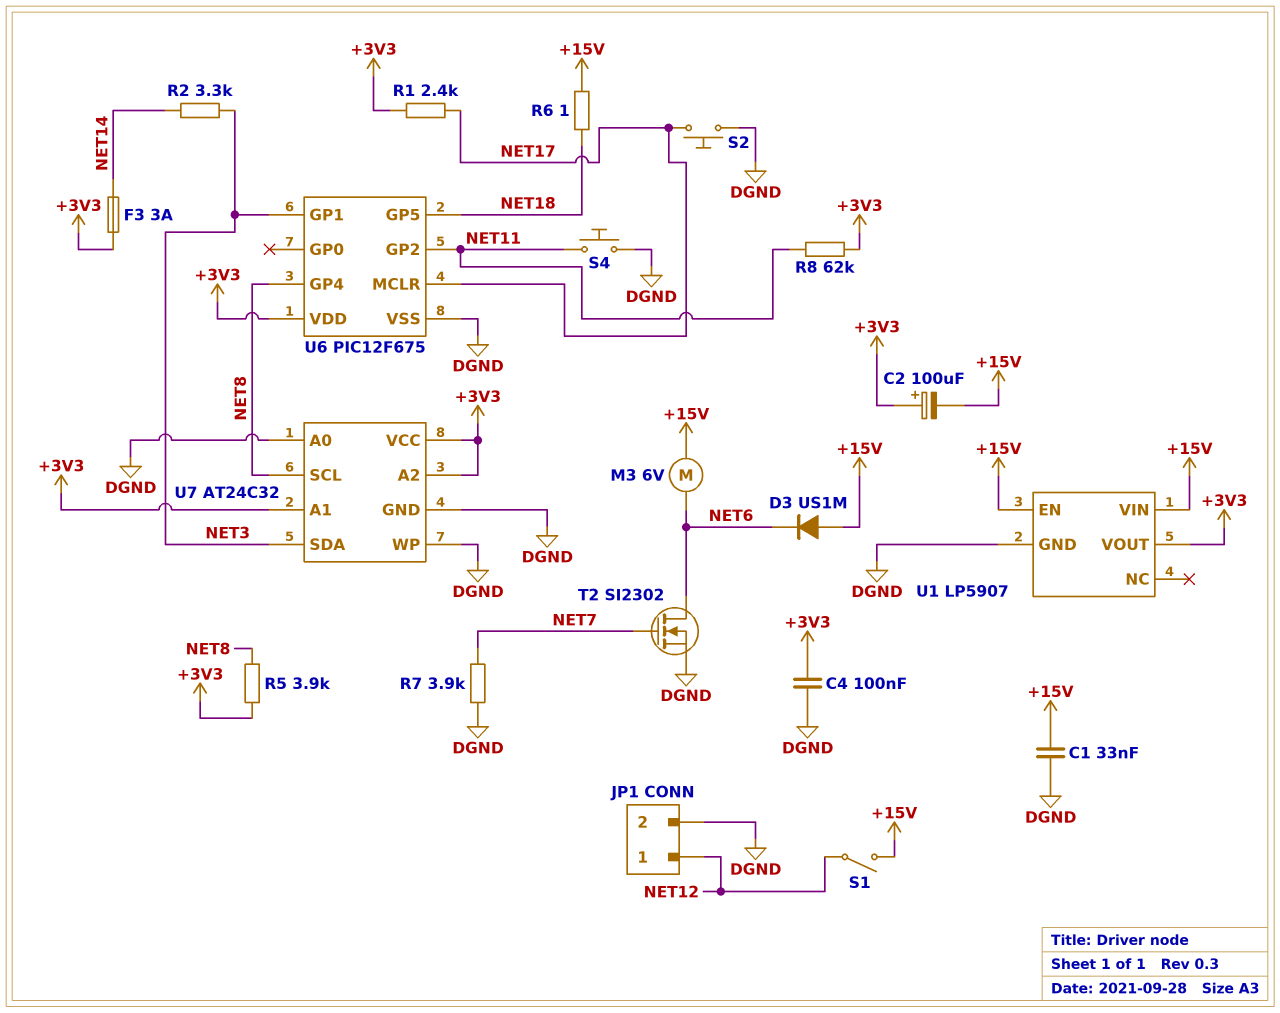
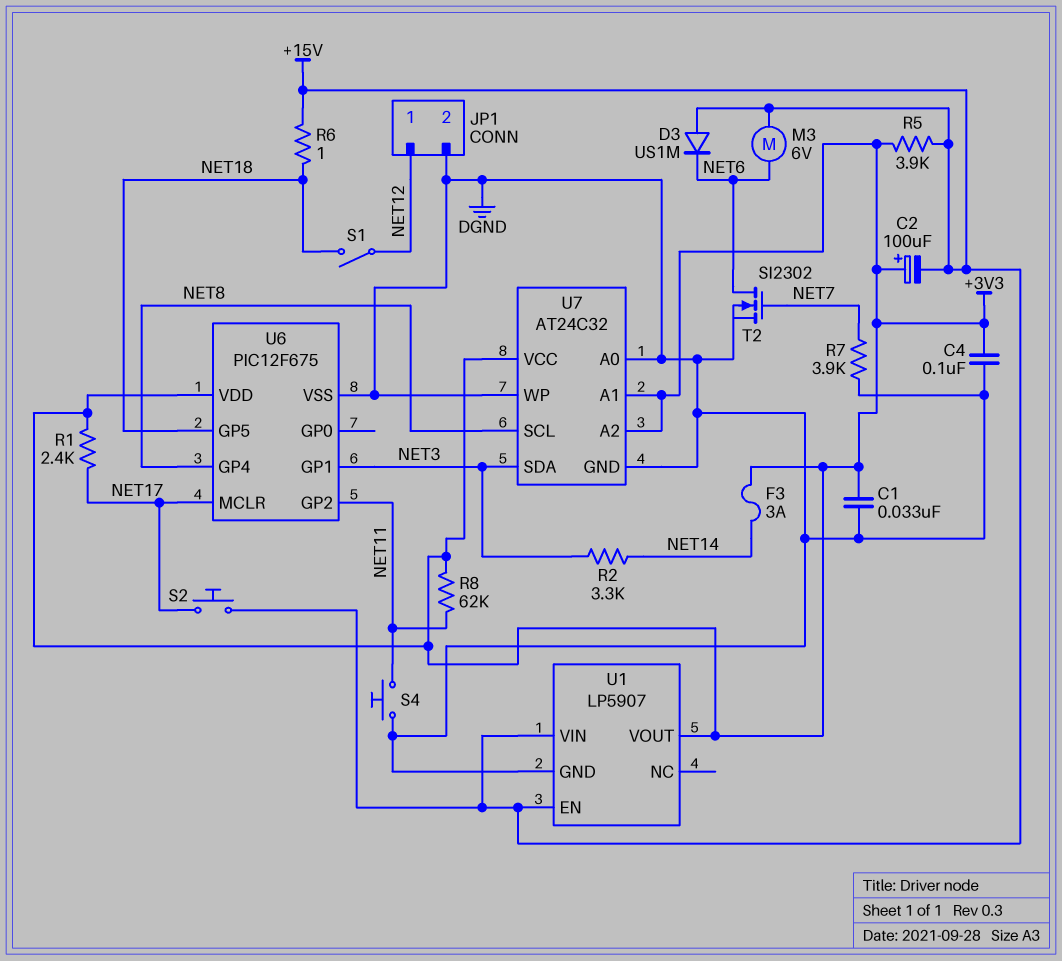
C1: 33nF (+15V, DGND) -> 33nF (+3V3, DGND)
R5: 3.9k (+3V3, NET8) -> 3.9k (+3V3, +15V)
S1: switch (+15V, NET12) -> switch (NET12, NET18)
S2: button (DGND, NET17) -> button (+15V, NET17)

